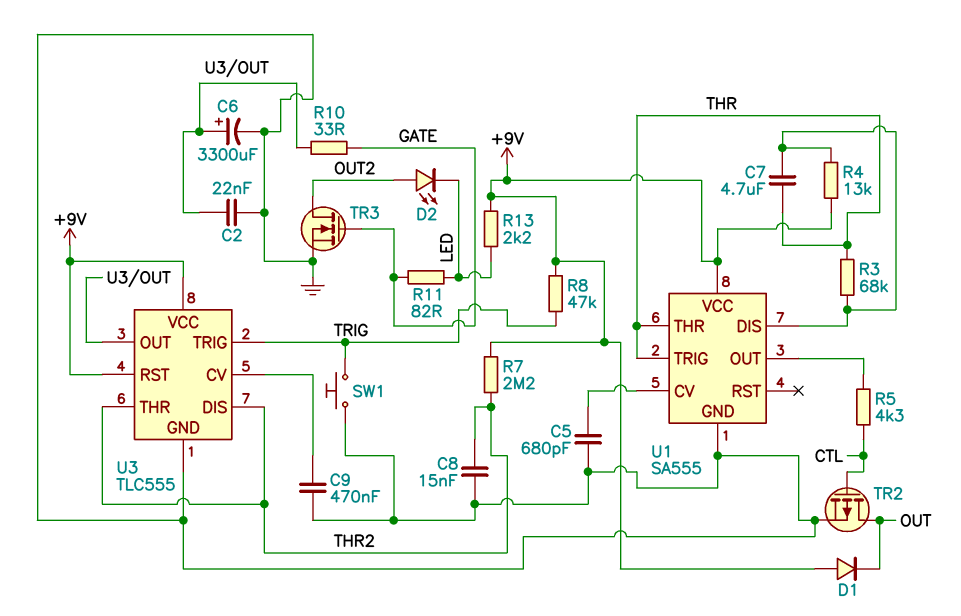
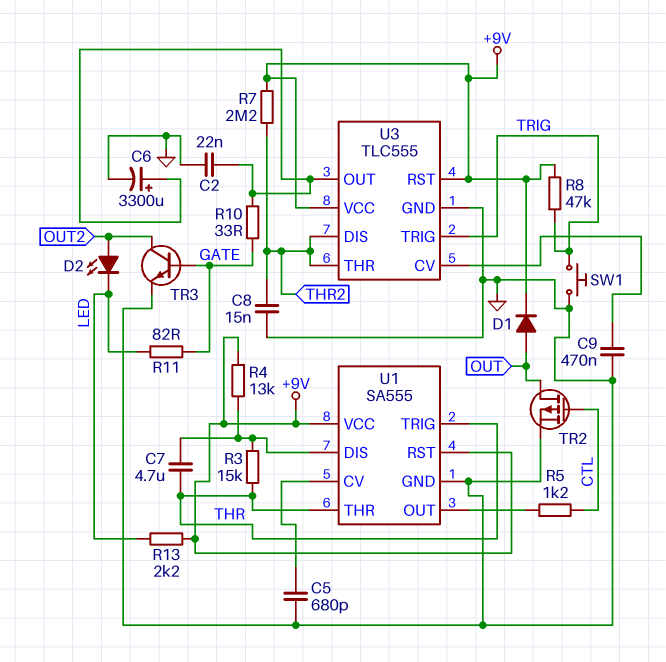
D1: diode (A +9V, K OUT) -> diode (A OUT, K +9V)
R3: 68k (THR, U1/DIS) -> 15k (THR, U1/DIS)
R5: 4.3k (CTL, U1/OUT) -> 1.2k (CTL, U1/OUT)
TR3: NMOS (G GATE, D OUT2, S GND) -> NPN (B GATE, C OUT2, E GND)
U1 pin RST: none -> +9V

